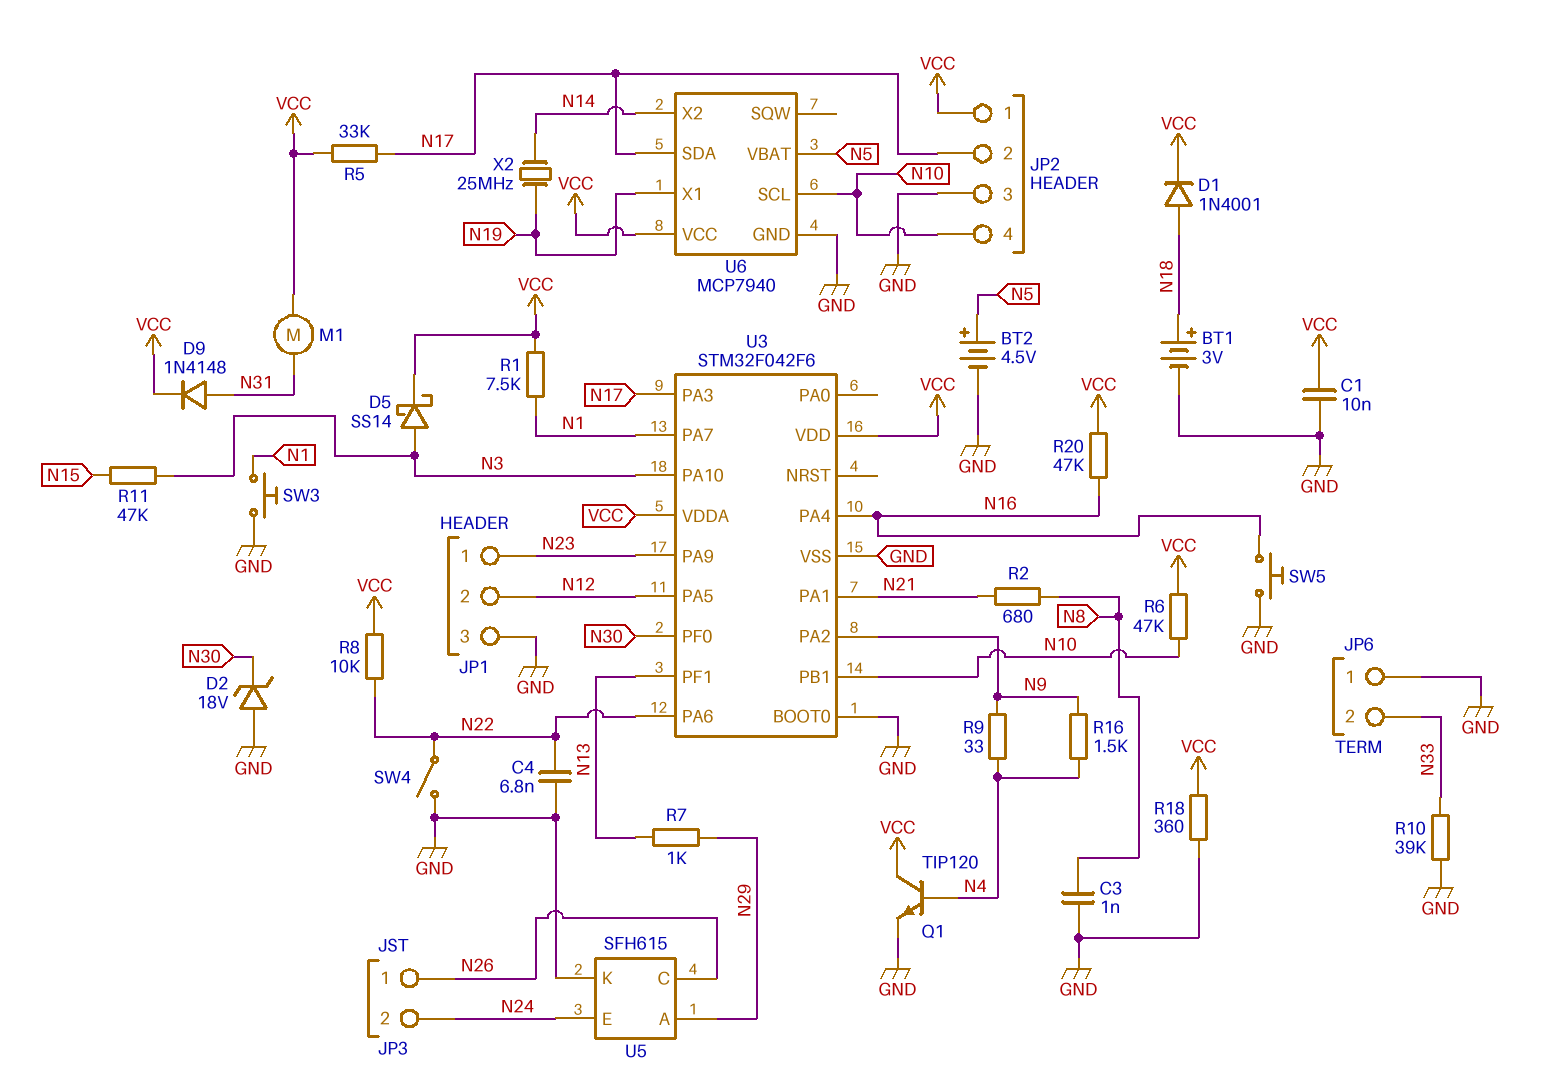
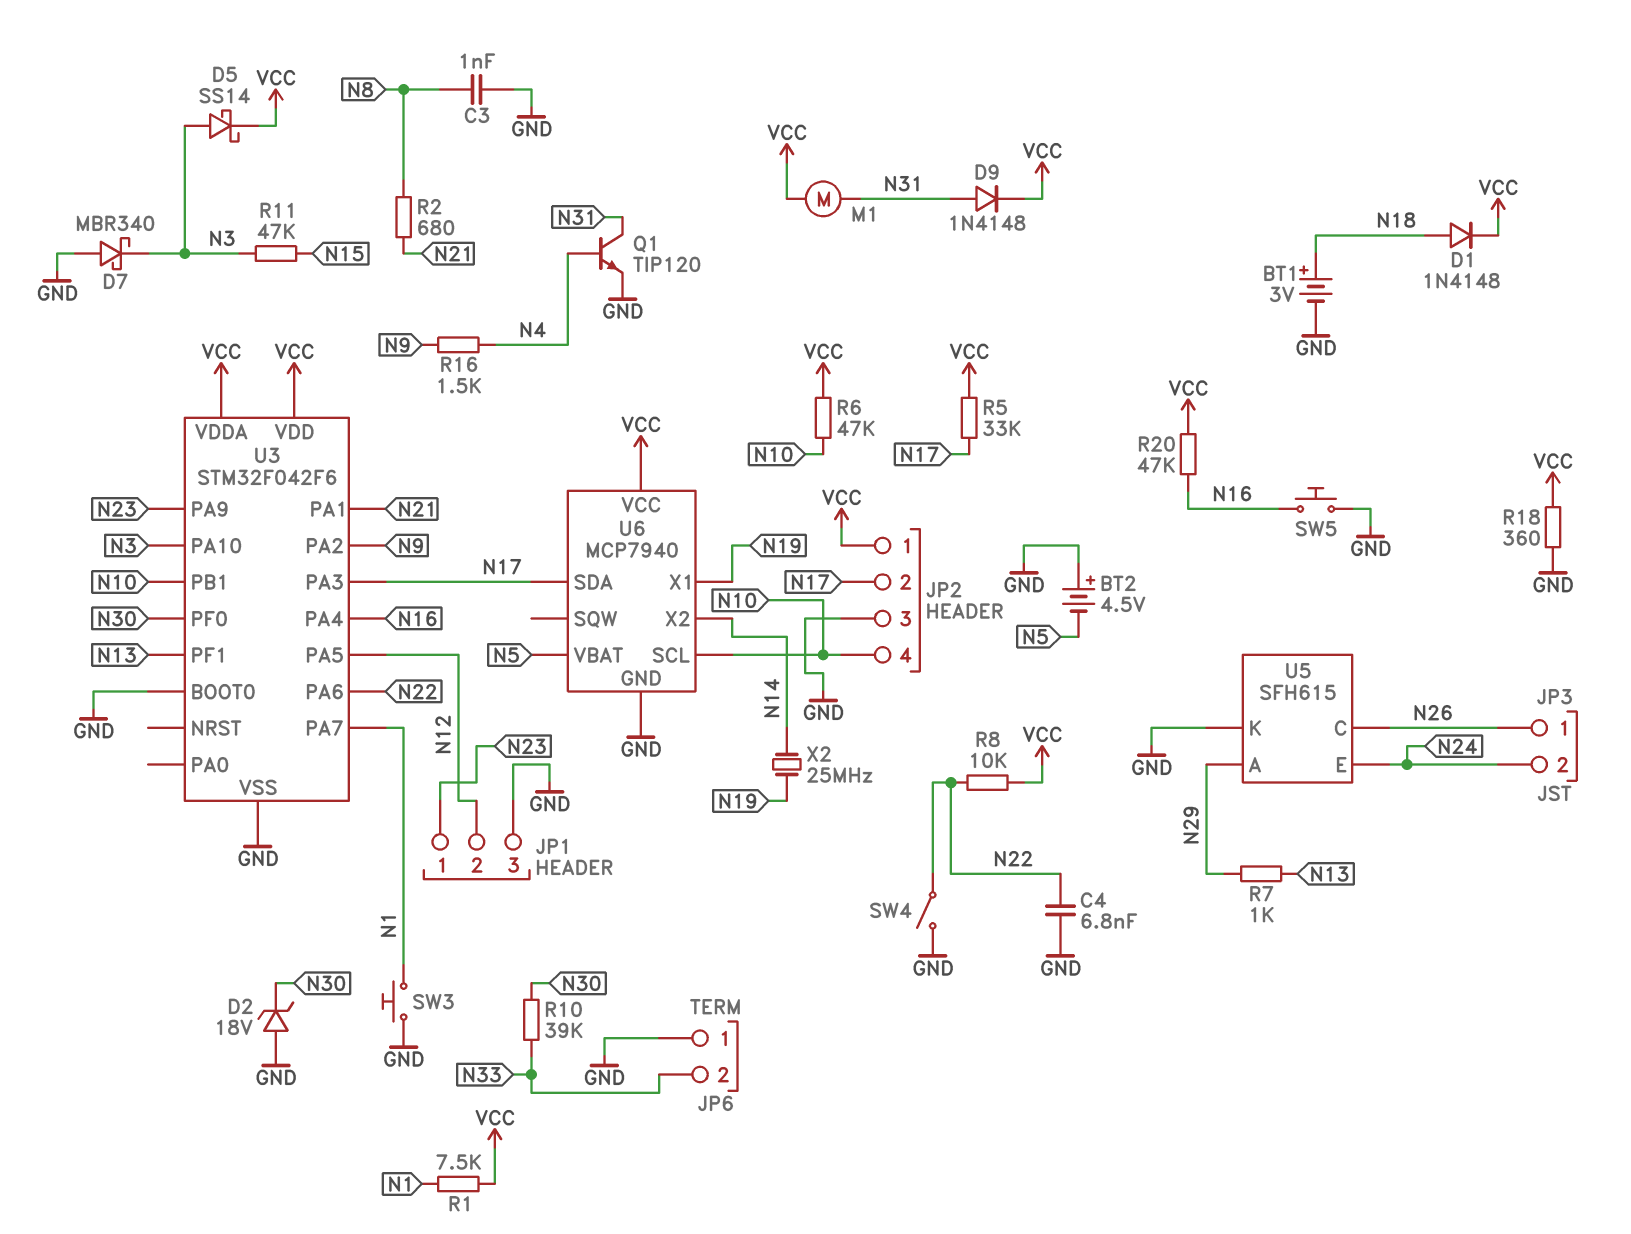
BT2: 4.5V (plus N5, minus GND) -> 4.5V (plus GND, minus N5)
C1: 10nF (GND, VCC) -> none
D1: diode 1N4001 (A N18, K VCC) -> diode 1N4148 (A N18, K VCC)
D7: none -> schottky MBR340 (A GND, K N3)
Q1: NPN TIP120 (B N4, C VCC, E GND) -> NPN TIP120 (B N4, C N31, E GND)
R9: 33 (N4, N9) -> none
R10: 39k (GND, N33) -> 39k (N30, N33)

